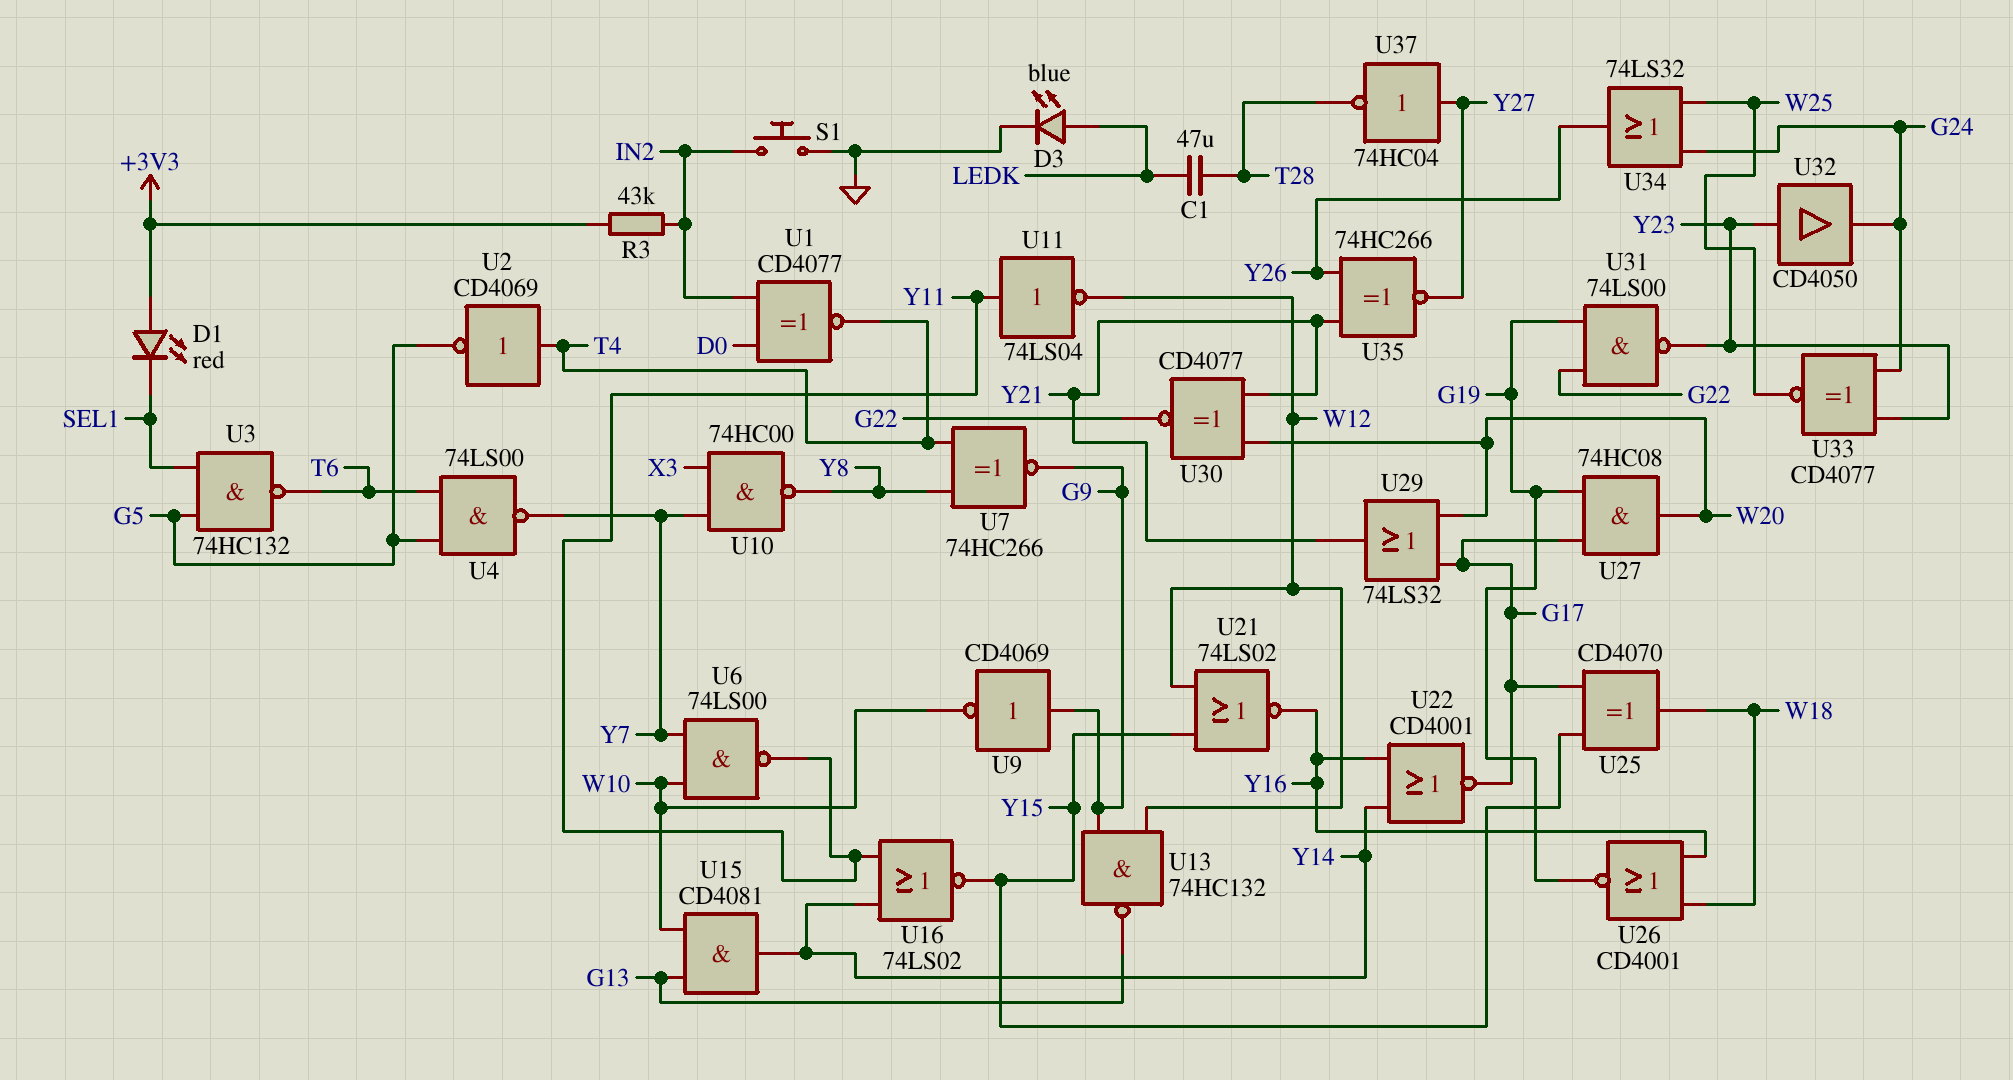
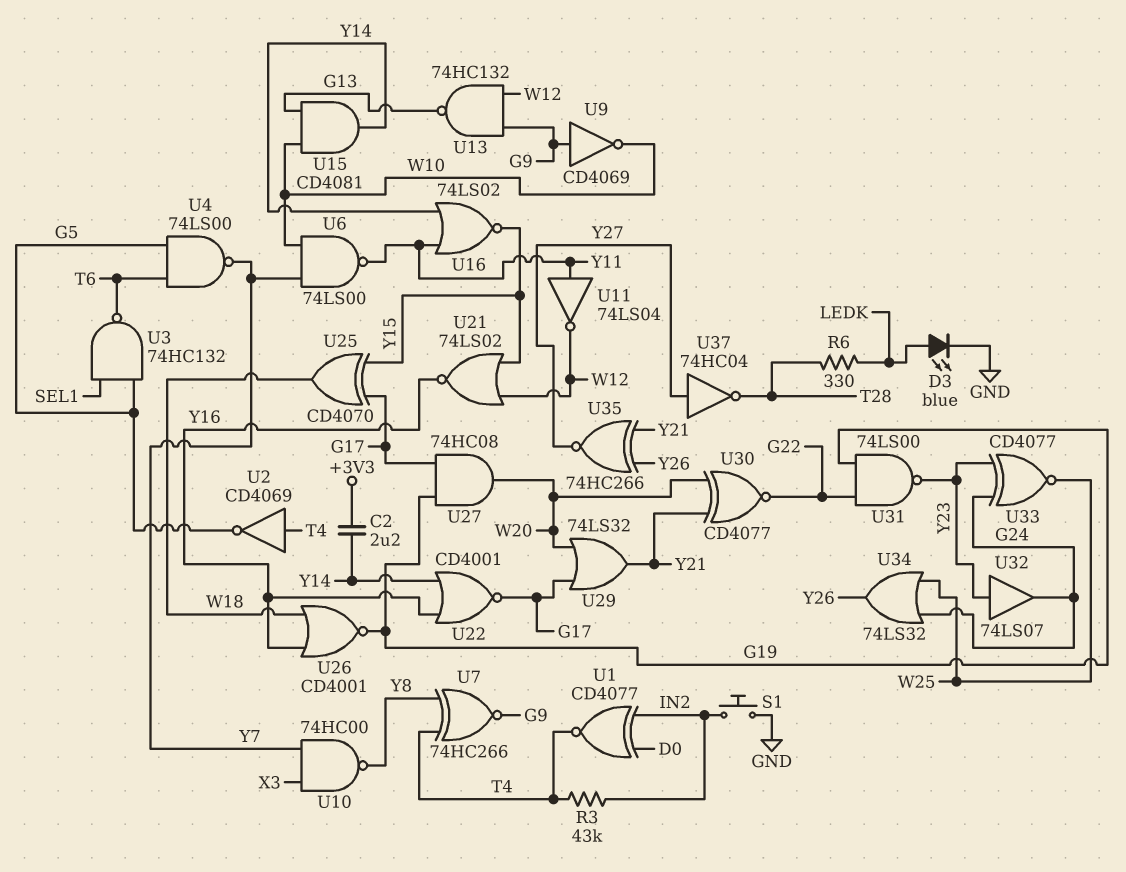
C1: 47uF (LEDK, T28) -> none
C2: none -> 2.2uF (+3V3, Y14)
D1: LED red (A +3V3, K SEL1) -> none
R3: 43k (+3V3, IN2) -> 43k (IN2, T4)
R6: none -> 330 (LEDK, T28)
U32: buffer CD4050 (in Y23, out G24) -> buffer 74LS07 (in Y23, out G24)

